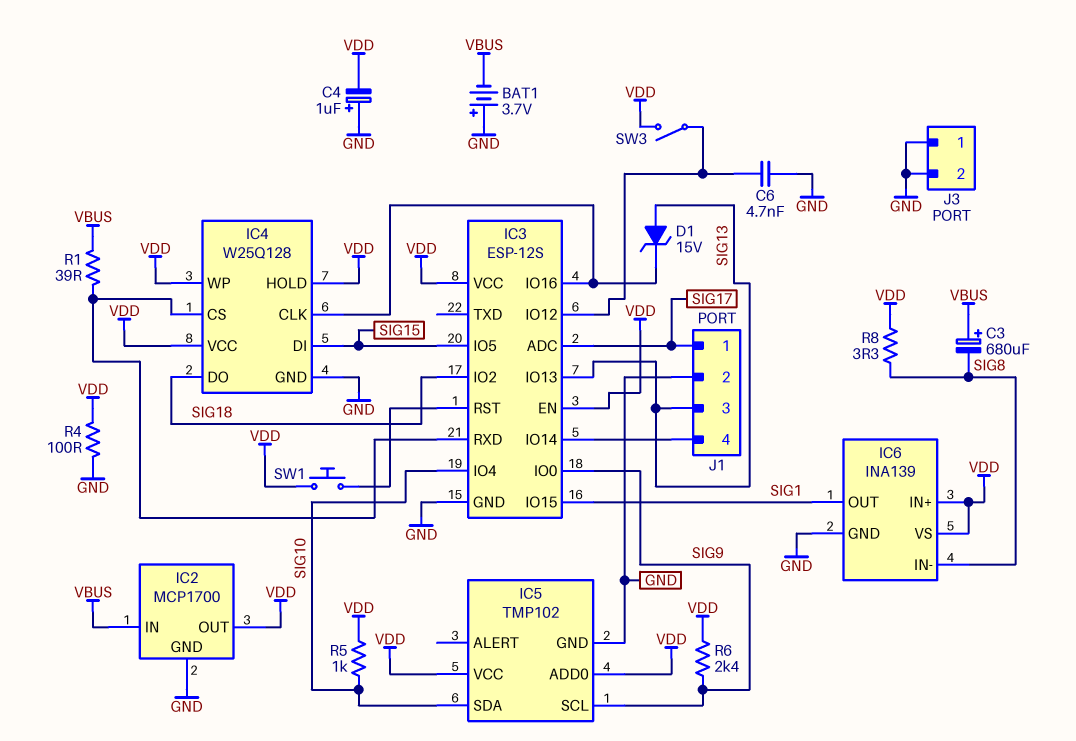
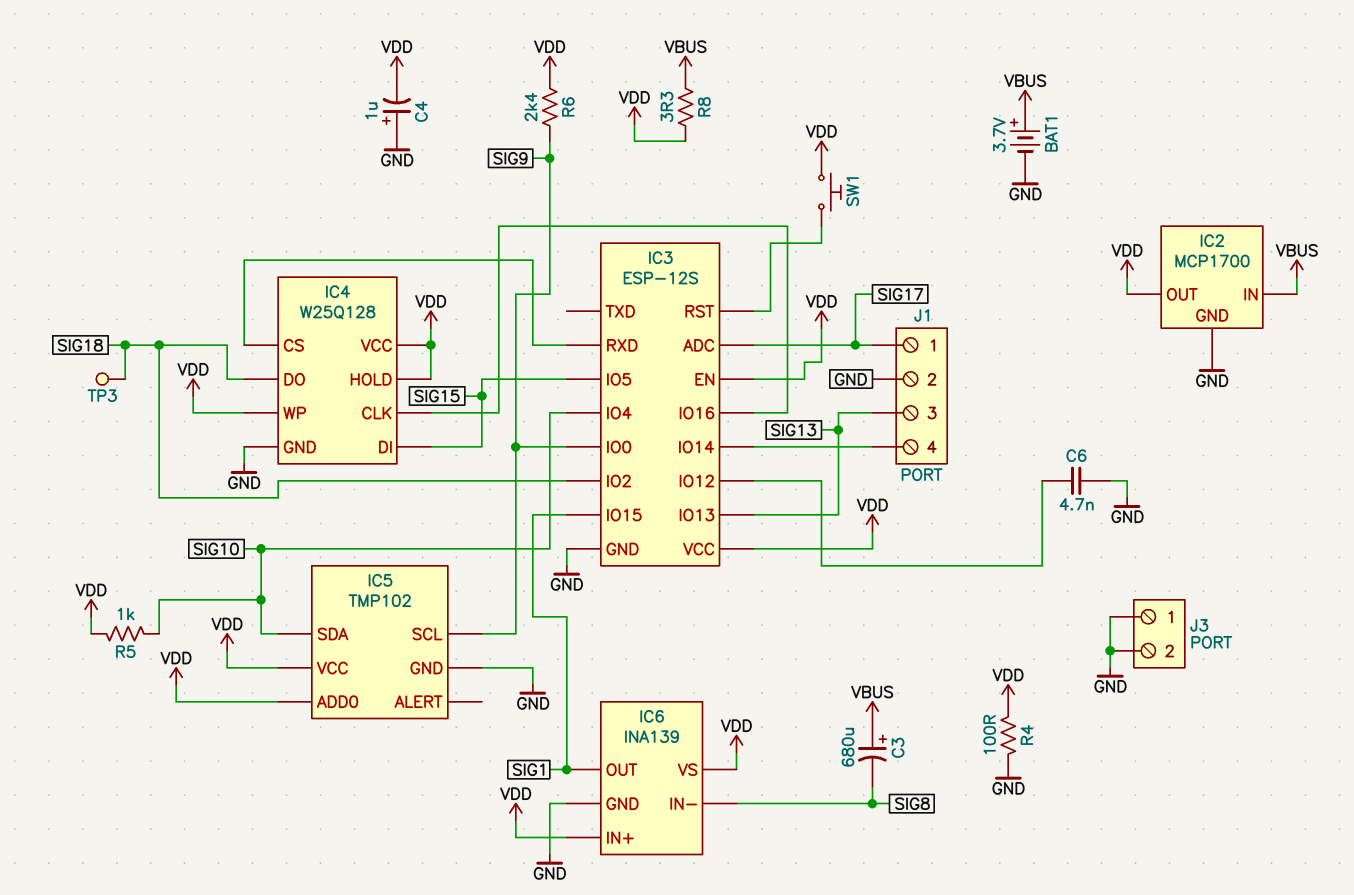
BAT1: 3.7V (plus GND, minus VBUS) -> 3.7V (plus VBUS, minus GND)
D1: zener 15V (A SIG13, K IC3/IO16) -> none
R1: 39 (IC3/RXD, VBUS) -> none
R8: 3.3 (SIG8, VDD) -> 3.3 (VBUS, VDD)
SW3: switch (IC3/IO12, VDD) -> none
TP3: none -> test point (SIG18)

